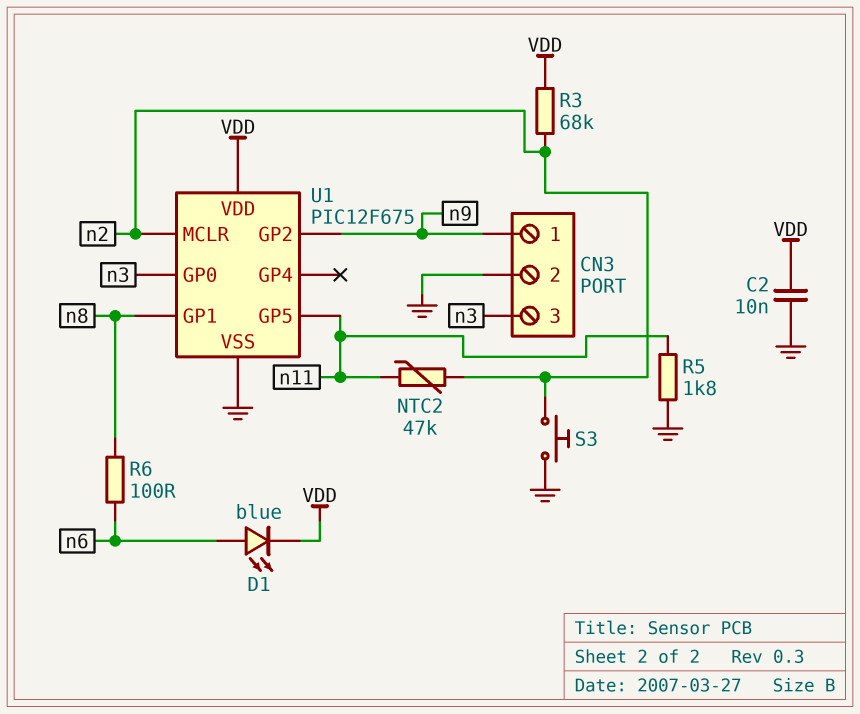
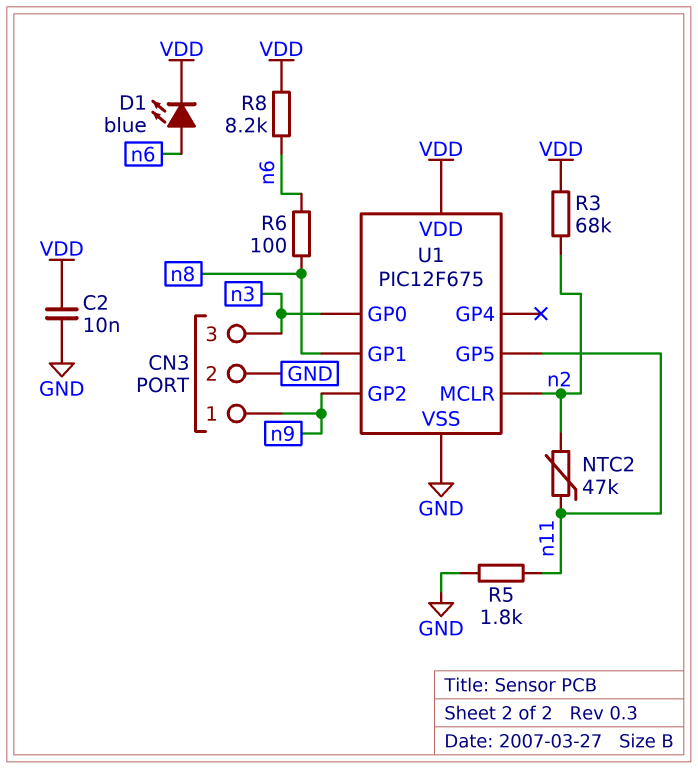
R8: none -> 8.2k (VDD, n6)
S3: button (GND, n2) -> none

